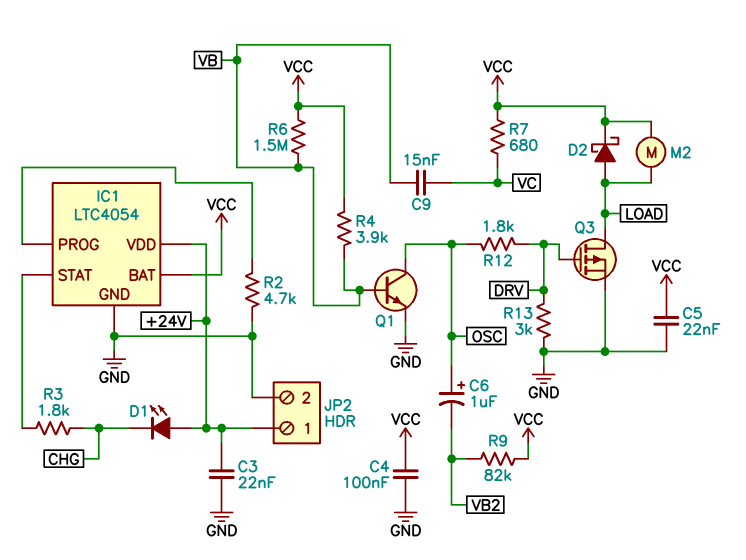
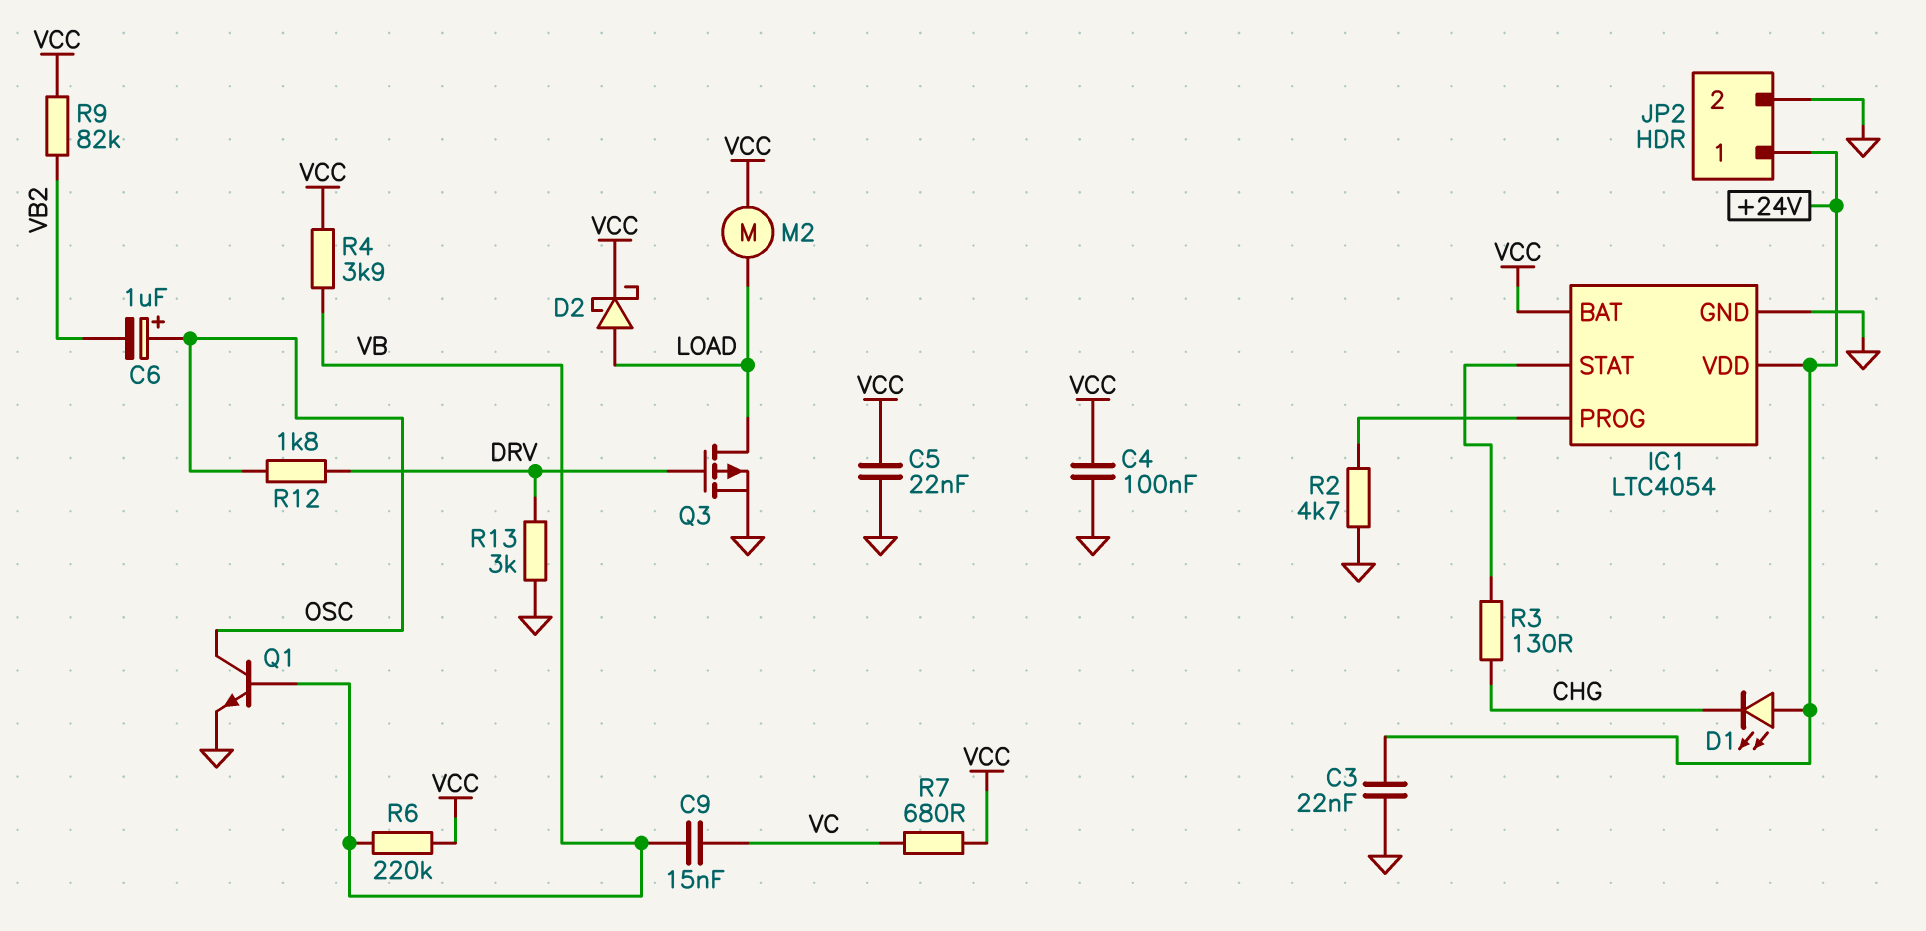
R3: 1.8k (CHG, IC1/STAT) -> 130 (CHG, IC1/STAT)
R6: 1.5M (VB, VCC) -> 220k (VB, VCC)

